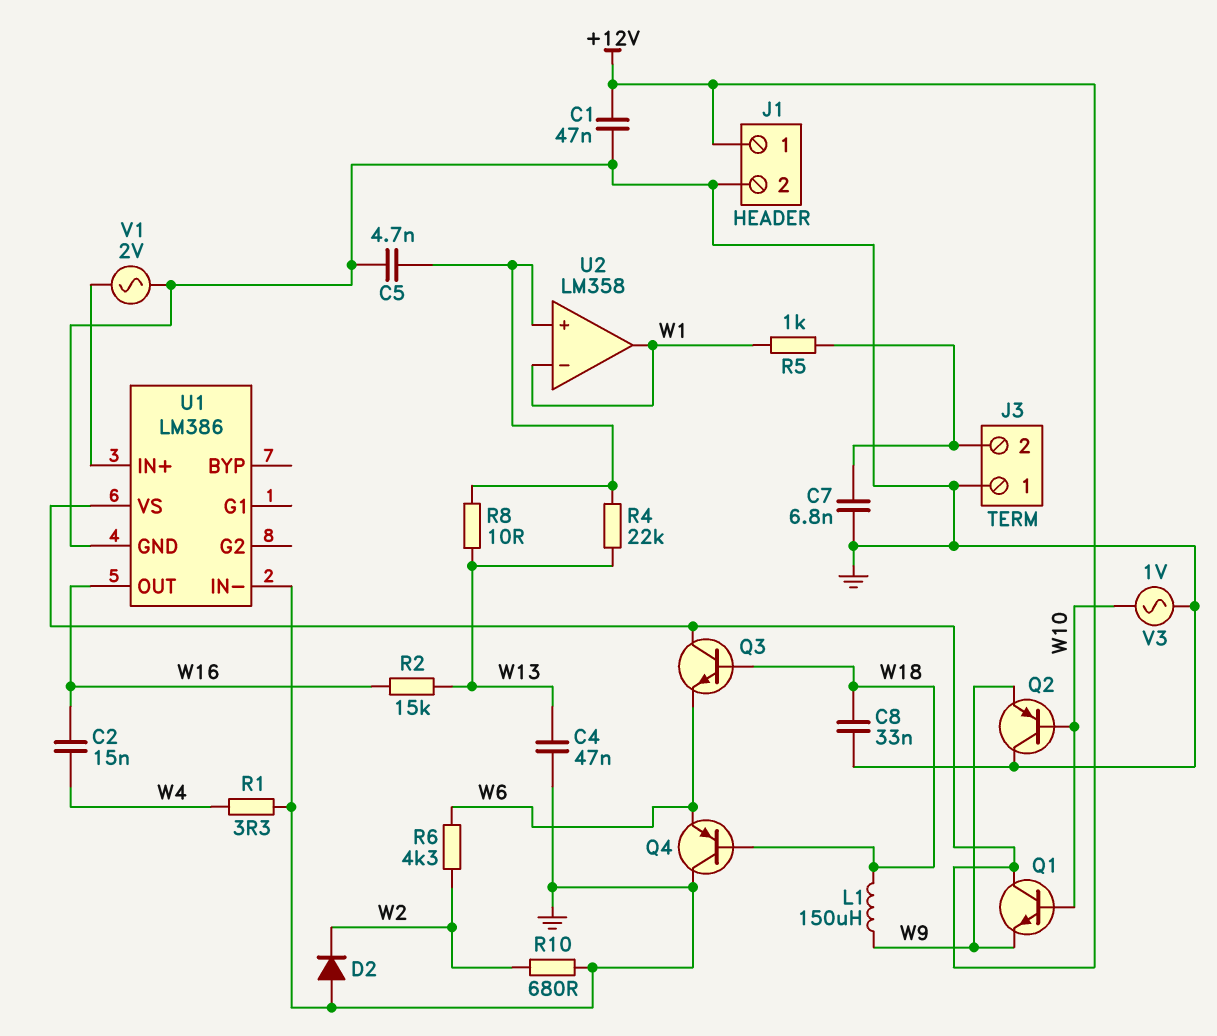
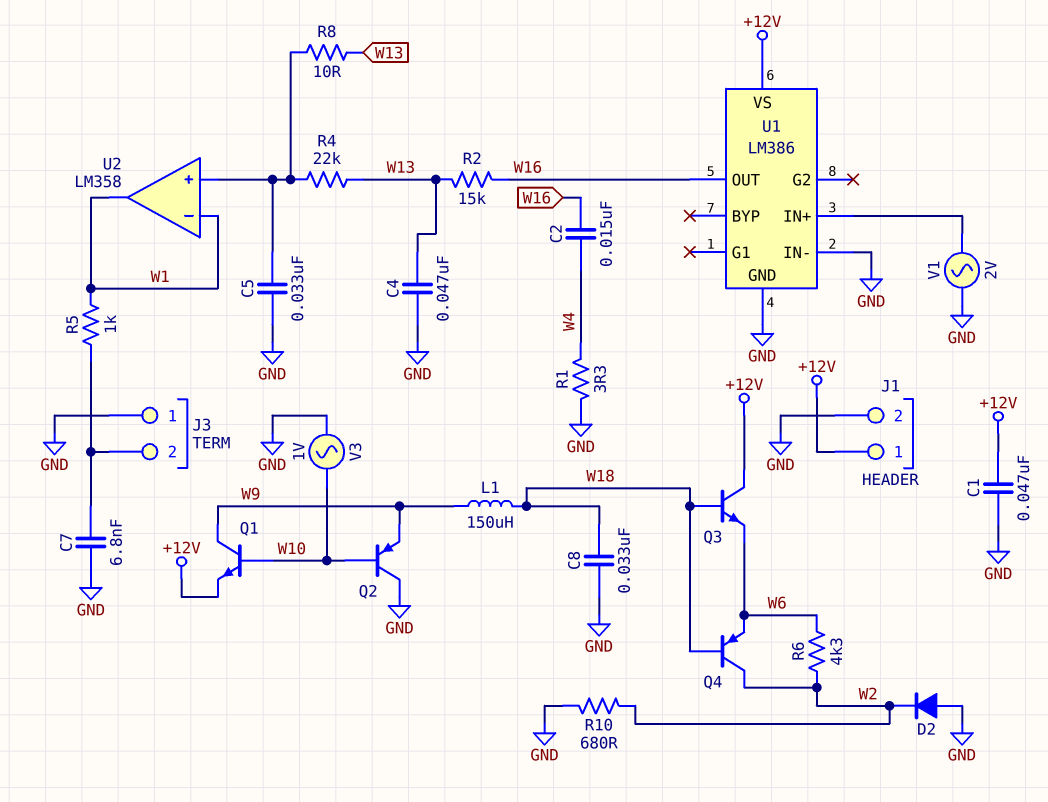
C5: 4.7nF (GND, U2/in+) -> 33nF (GND, U2/in+)
Q1: NPN (B W10, C +12V, E W9) -> NPN (B W10, C W9, E +12V)
Q4: PNP (B W18, C GND, E W6) -> PNP (B W18, C W2, E W6)

